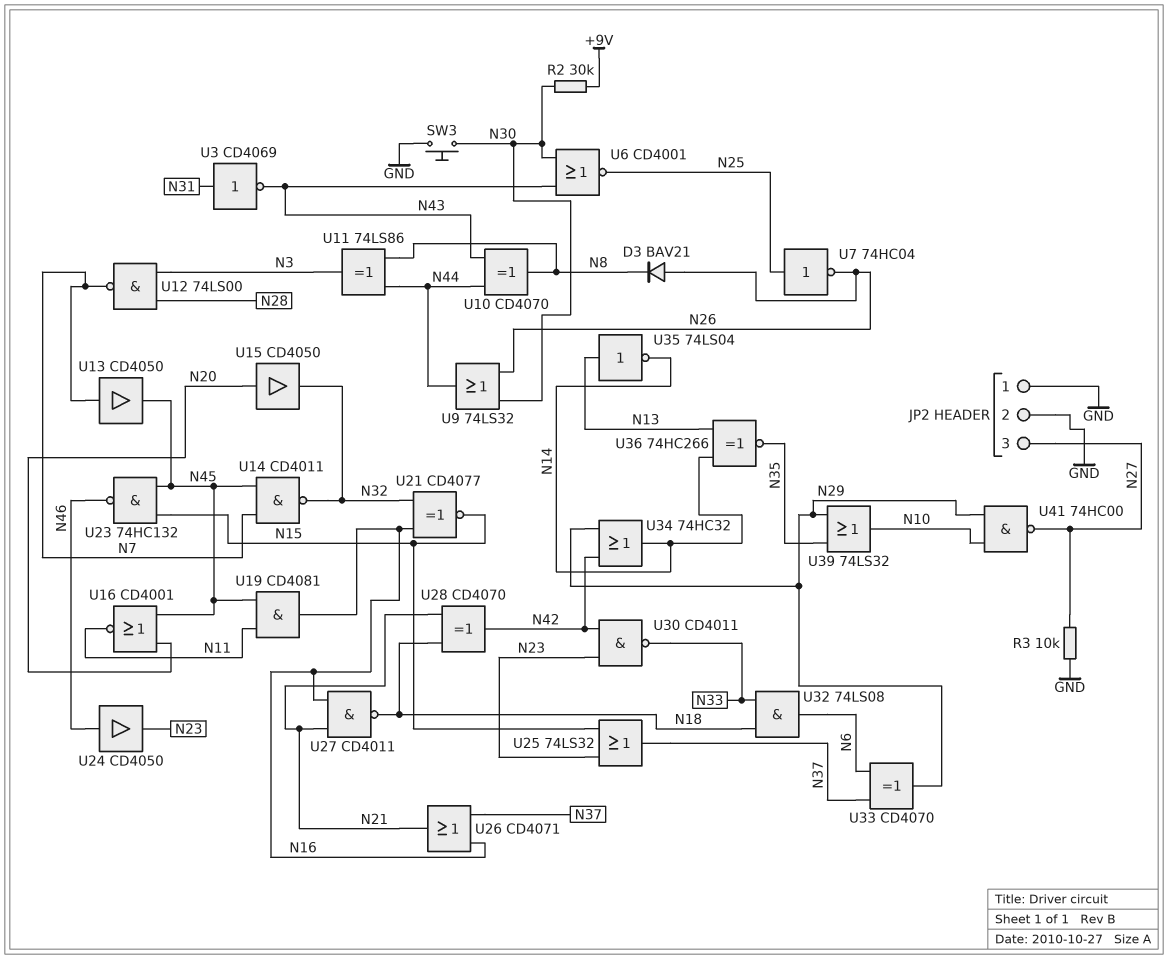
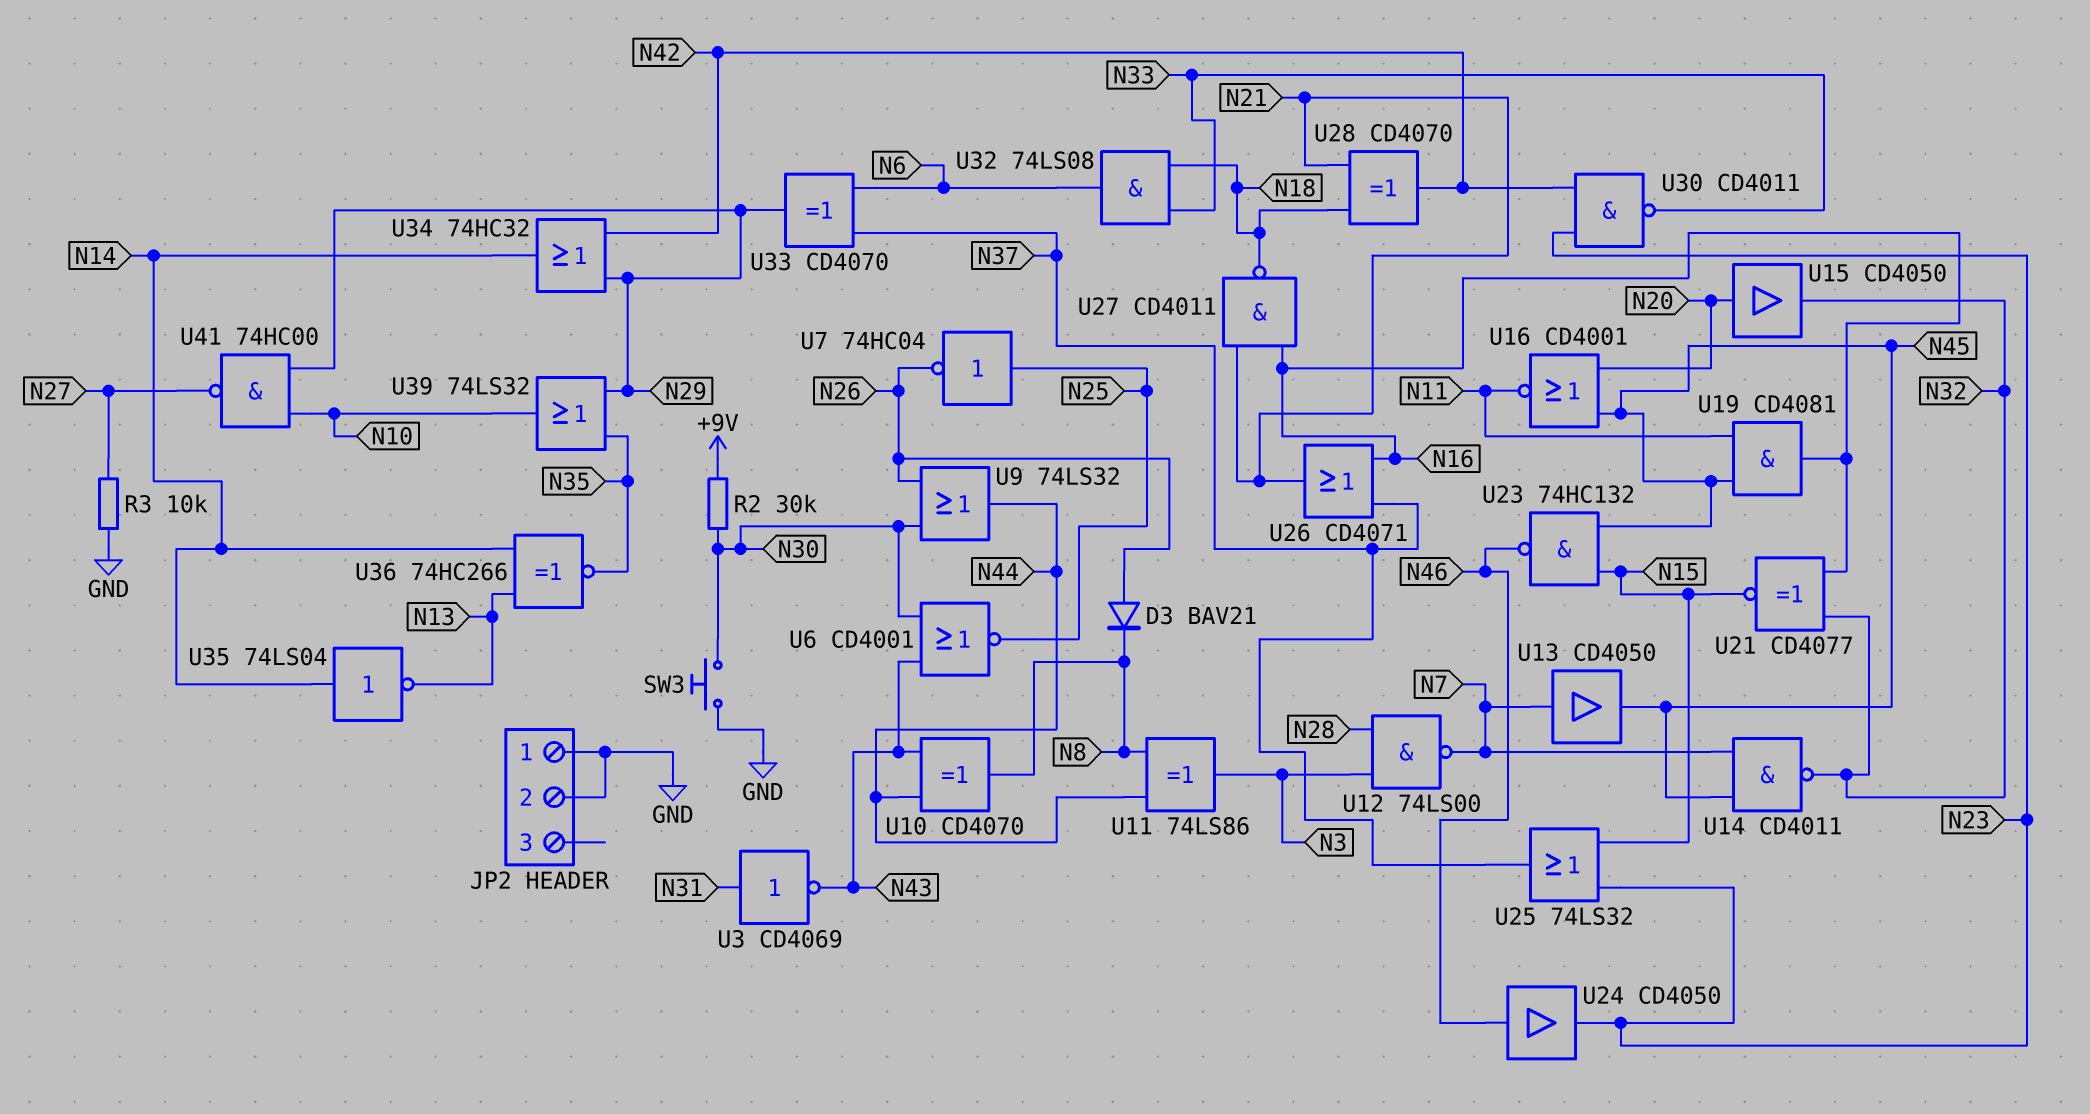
JP2 pin 3: N27 -> none
U35: NOT 74LS04 (in N13, out N14) -> NOT 74LS04 (in N14, out N13)

